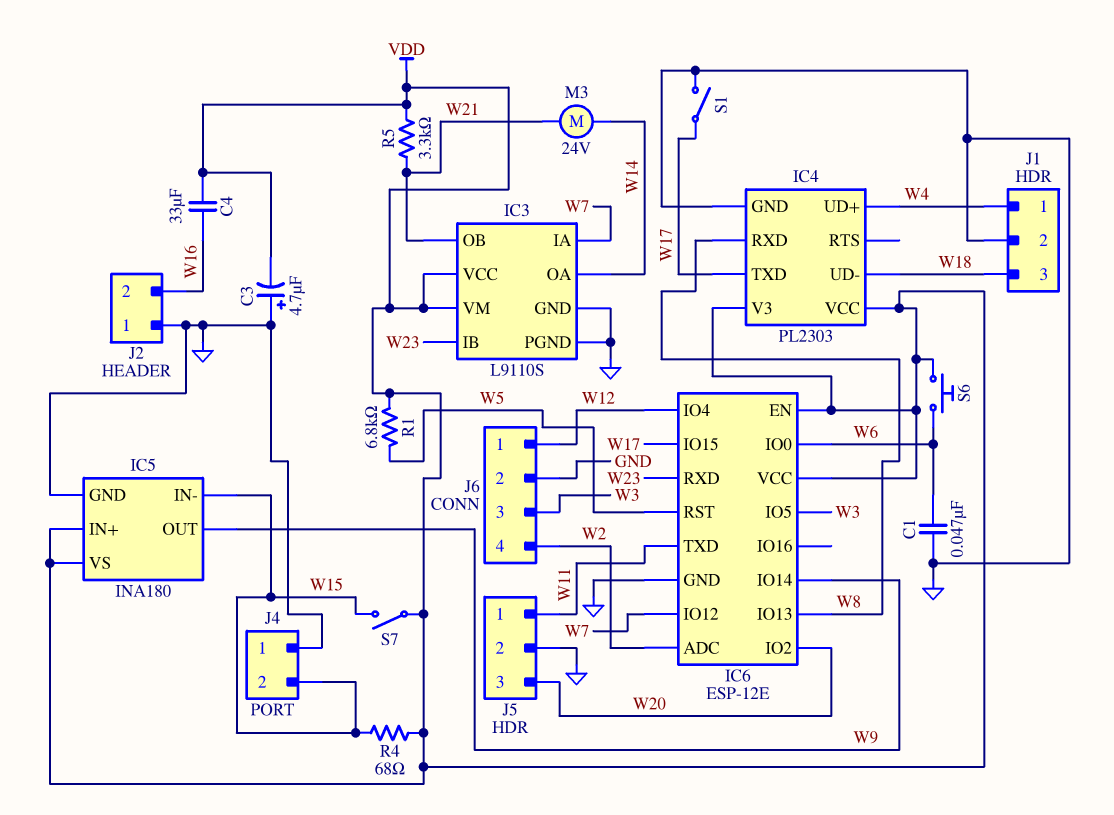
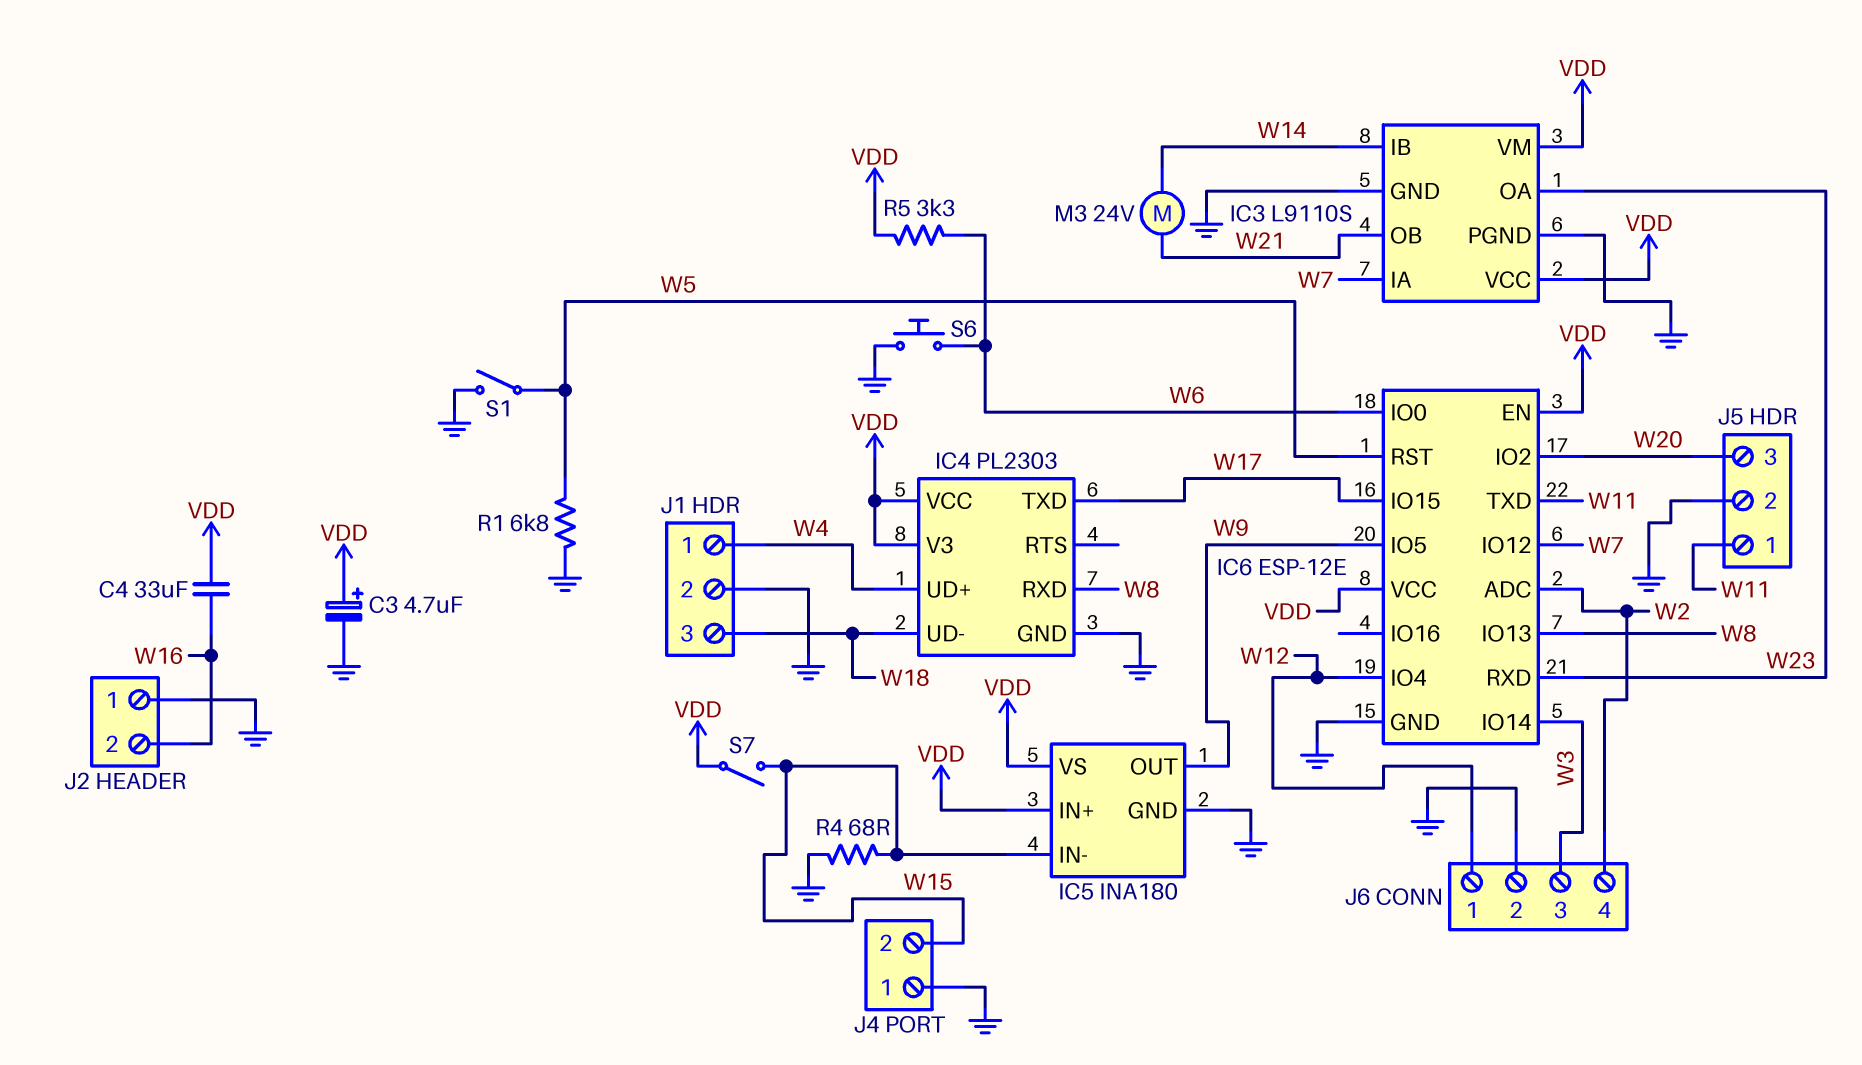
C1: 47nF (GND, W6) -> none
C3: 4.7uF (plus GND, minus VDD) -> 4.7uF (plus VDD, minus GND)
IC3 pin IB: W23 -> W14
IC3 pin OA: W14 -> W23
IC6 pin IO5: W3 -> W9
IC6 pin IO14: W9 -> W3
R1: 6.8k (VDD, W5) -> 6.8k (GND, W5)
R4: 68 (VDD, W15) -> 68 (GND, W15)
R5: 3.3k (VDD, W21) -> 3.3k (VDD, W6)
S1: switch (GND, W17) -> switch (GND, W5)
S6: button (VDD, W6) -> button (GND, W6)

